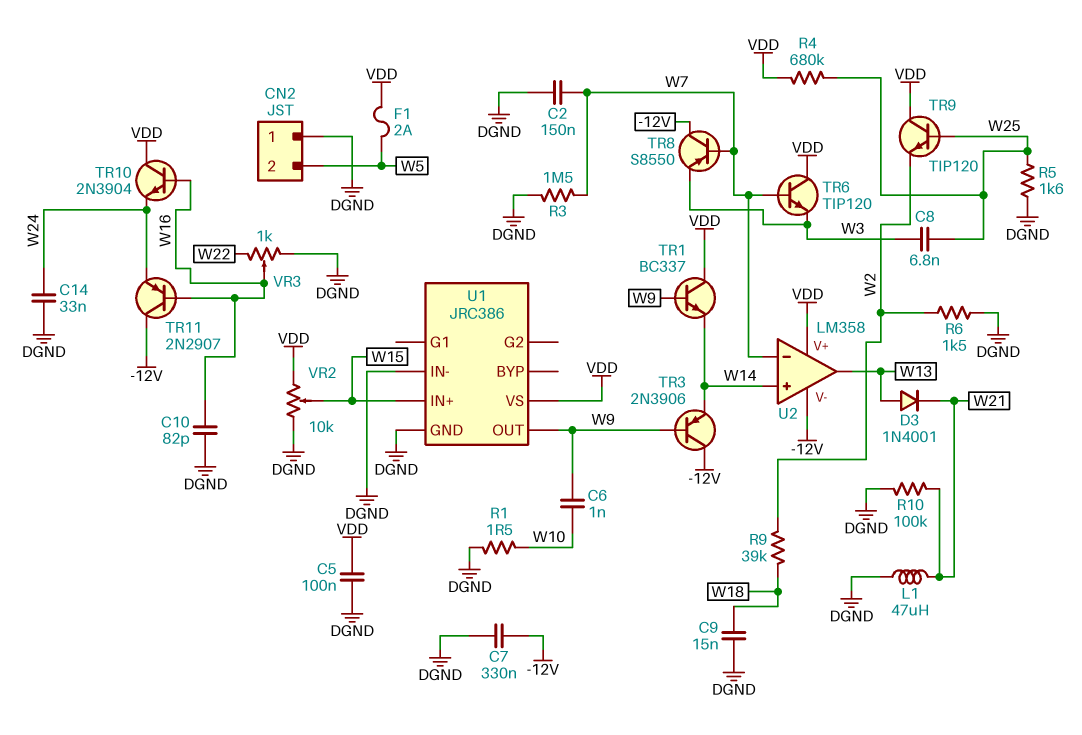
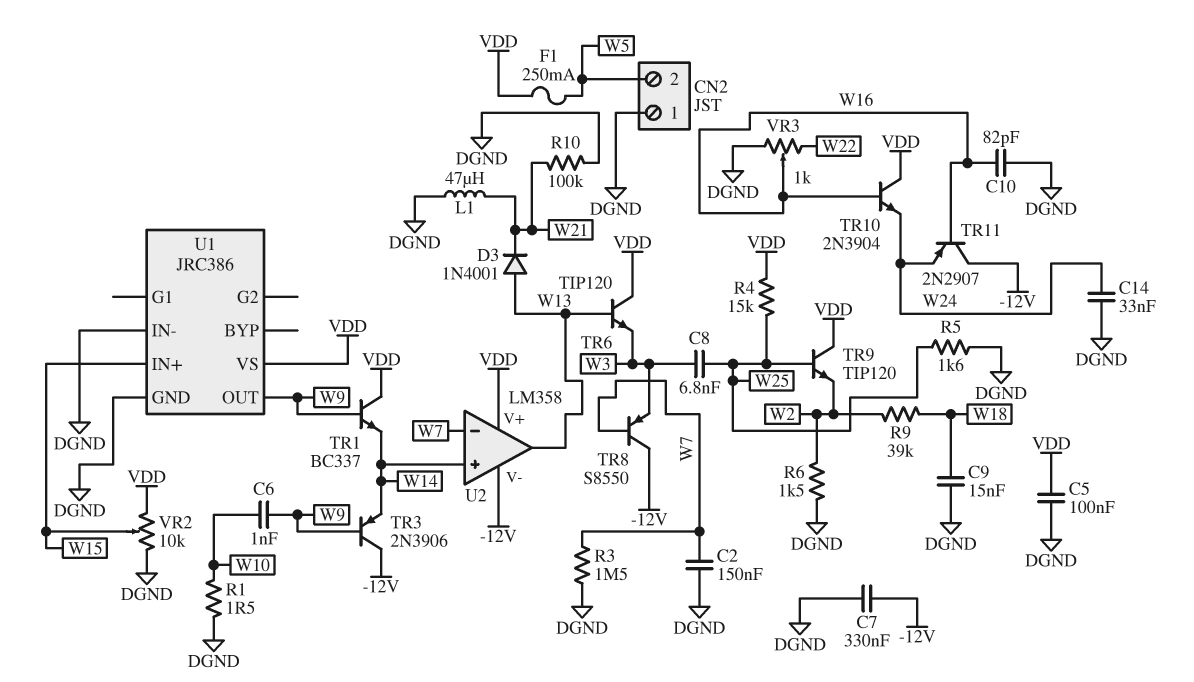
F1: 2A (VDD, W5) -> 250mA (VDD, W5)
R4: 680k (VDD, W25) -> 15k (VDD, W25)
TR6: NPN TIP120 (B W7, C VDD, E W3) -> NPN TIP120 (B W13, C VDD, E W3)

